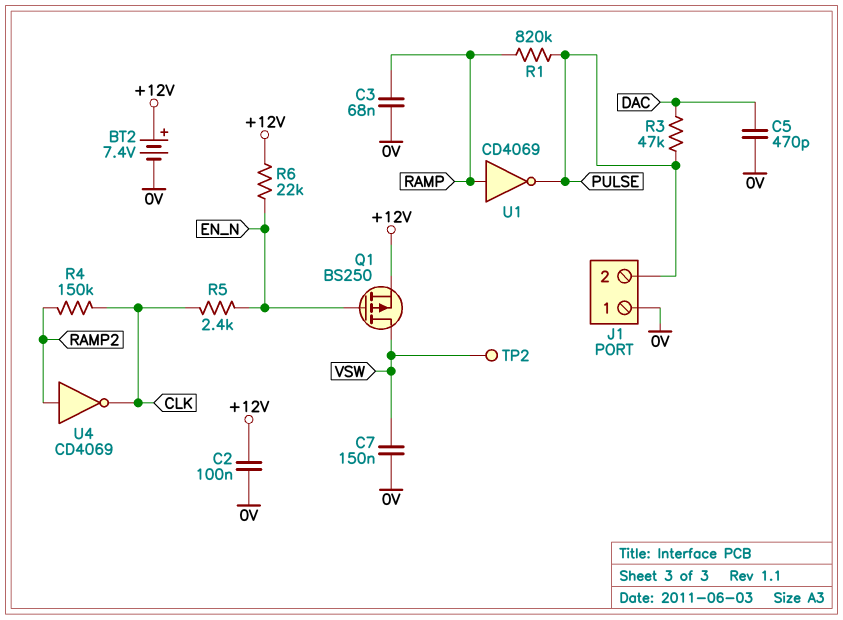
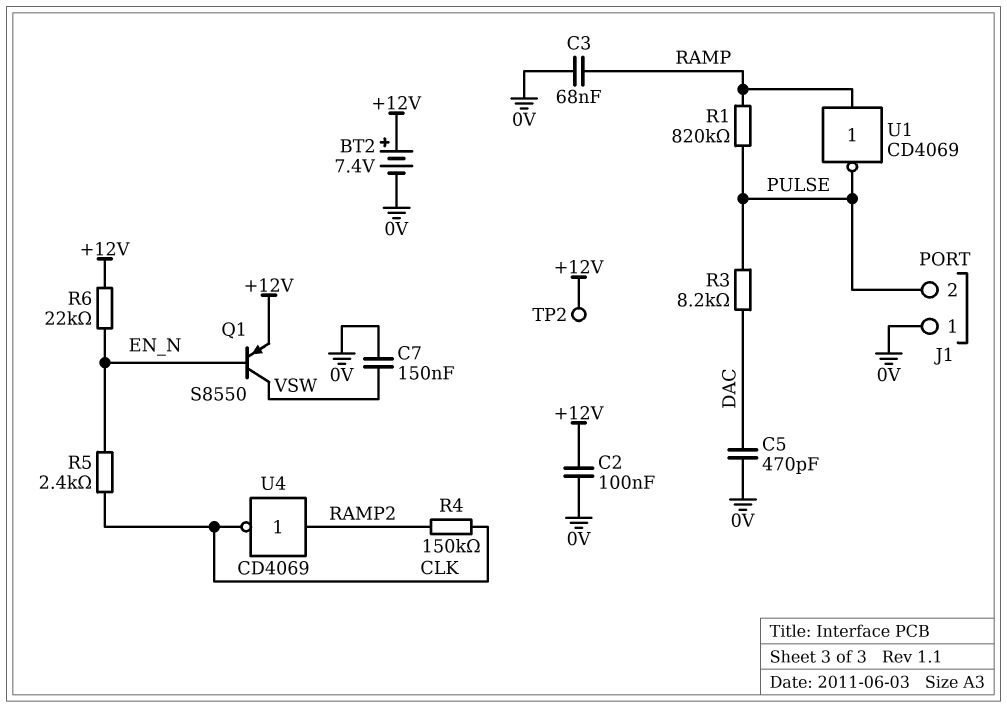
Q1: PMOS BS250 (G EN_N, D VSW, S +12V) -> PNP S8550 (B EN_N, C VSW, E +12V)
R3: 47k (DAC, PULSE) -> 8.2k (DAC, PULSE)
TP2: test point (VSW) -> test point (+12V)

